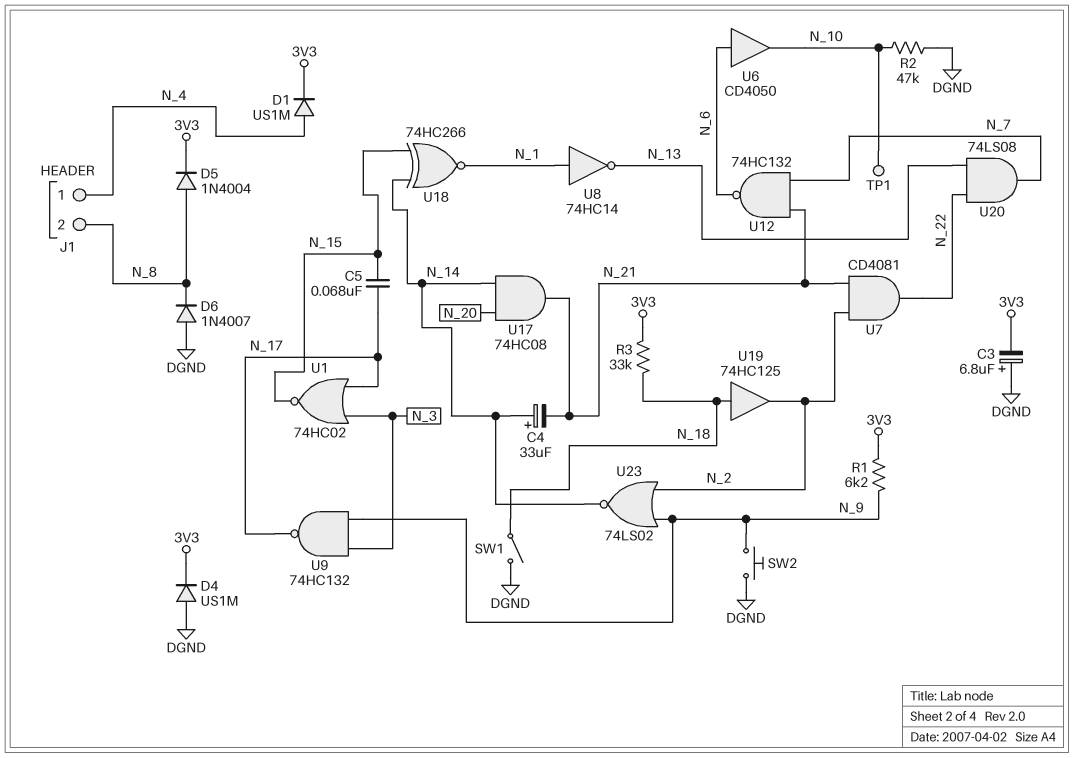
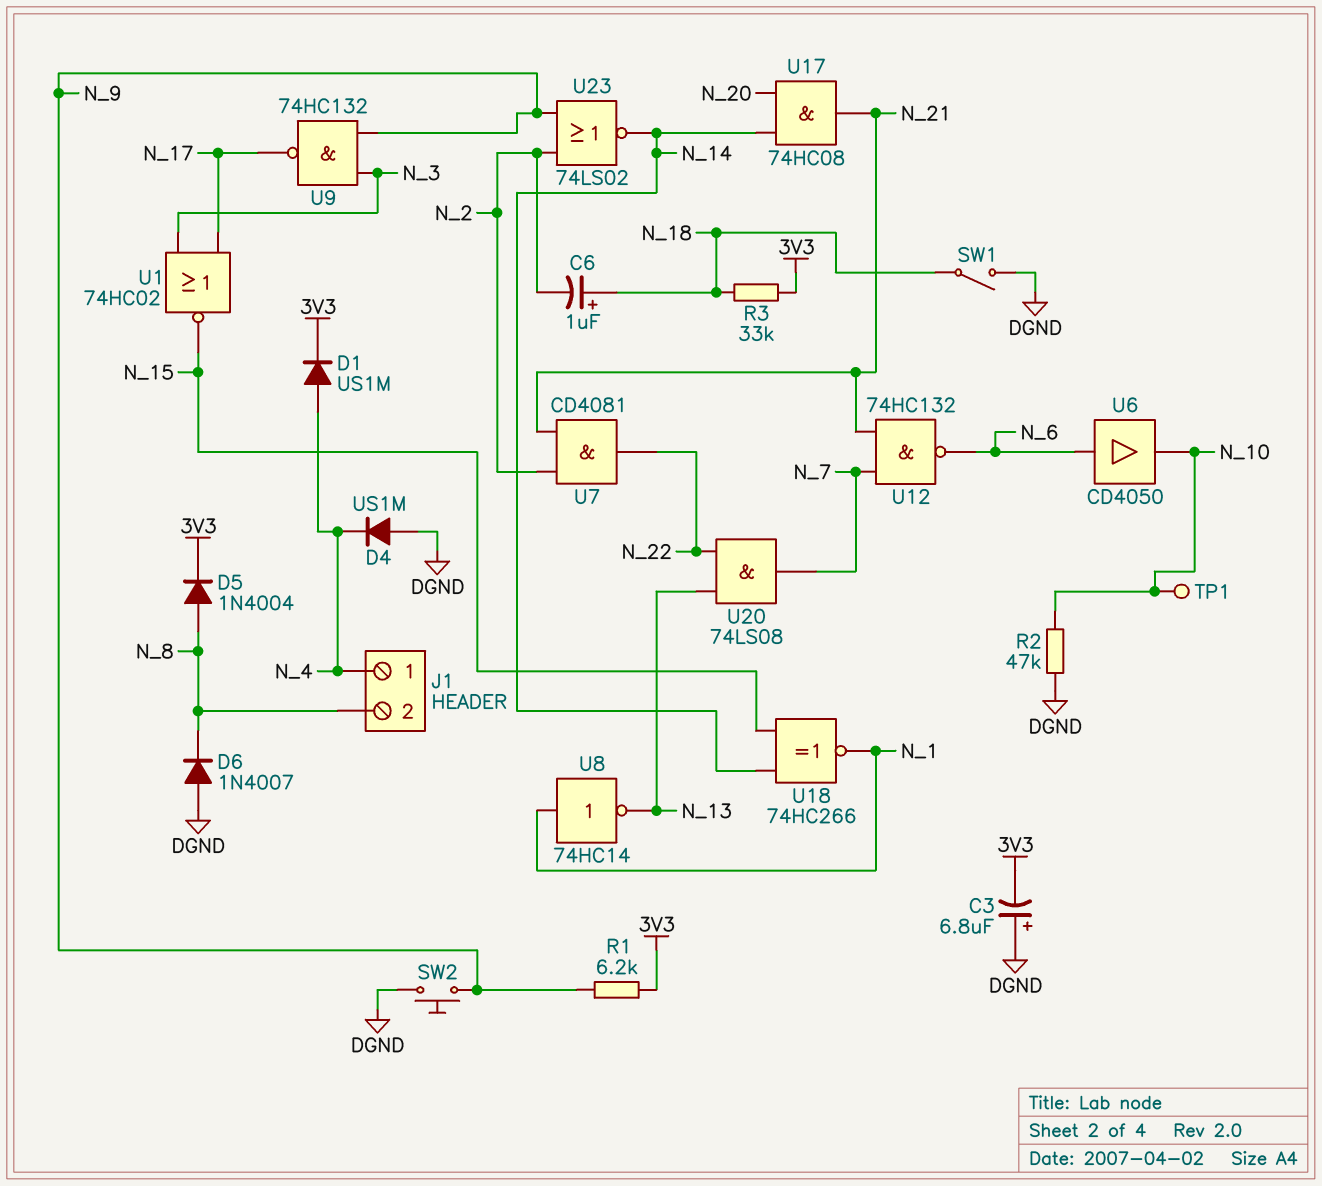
C4: 33uF (plus N_14, minus N_21) -> none
C5: 68nF (N_15, N_17) -> none
C6: none -> 1uF (plus N_18, minus N_2)
D4: diode US1M (A DGND, K 3V3) -> diode US1M (A DGND, K N_4)
U19: buffer 74HC125 (in N_18, out N_2) -> none

